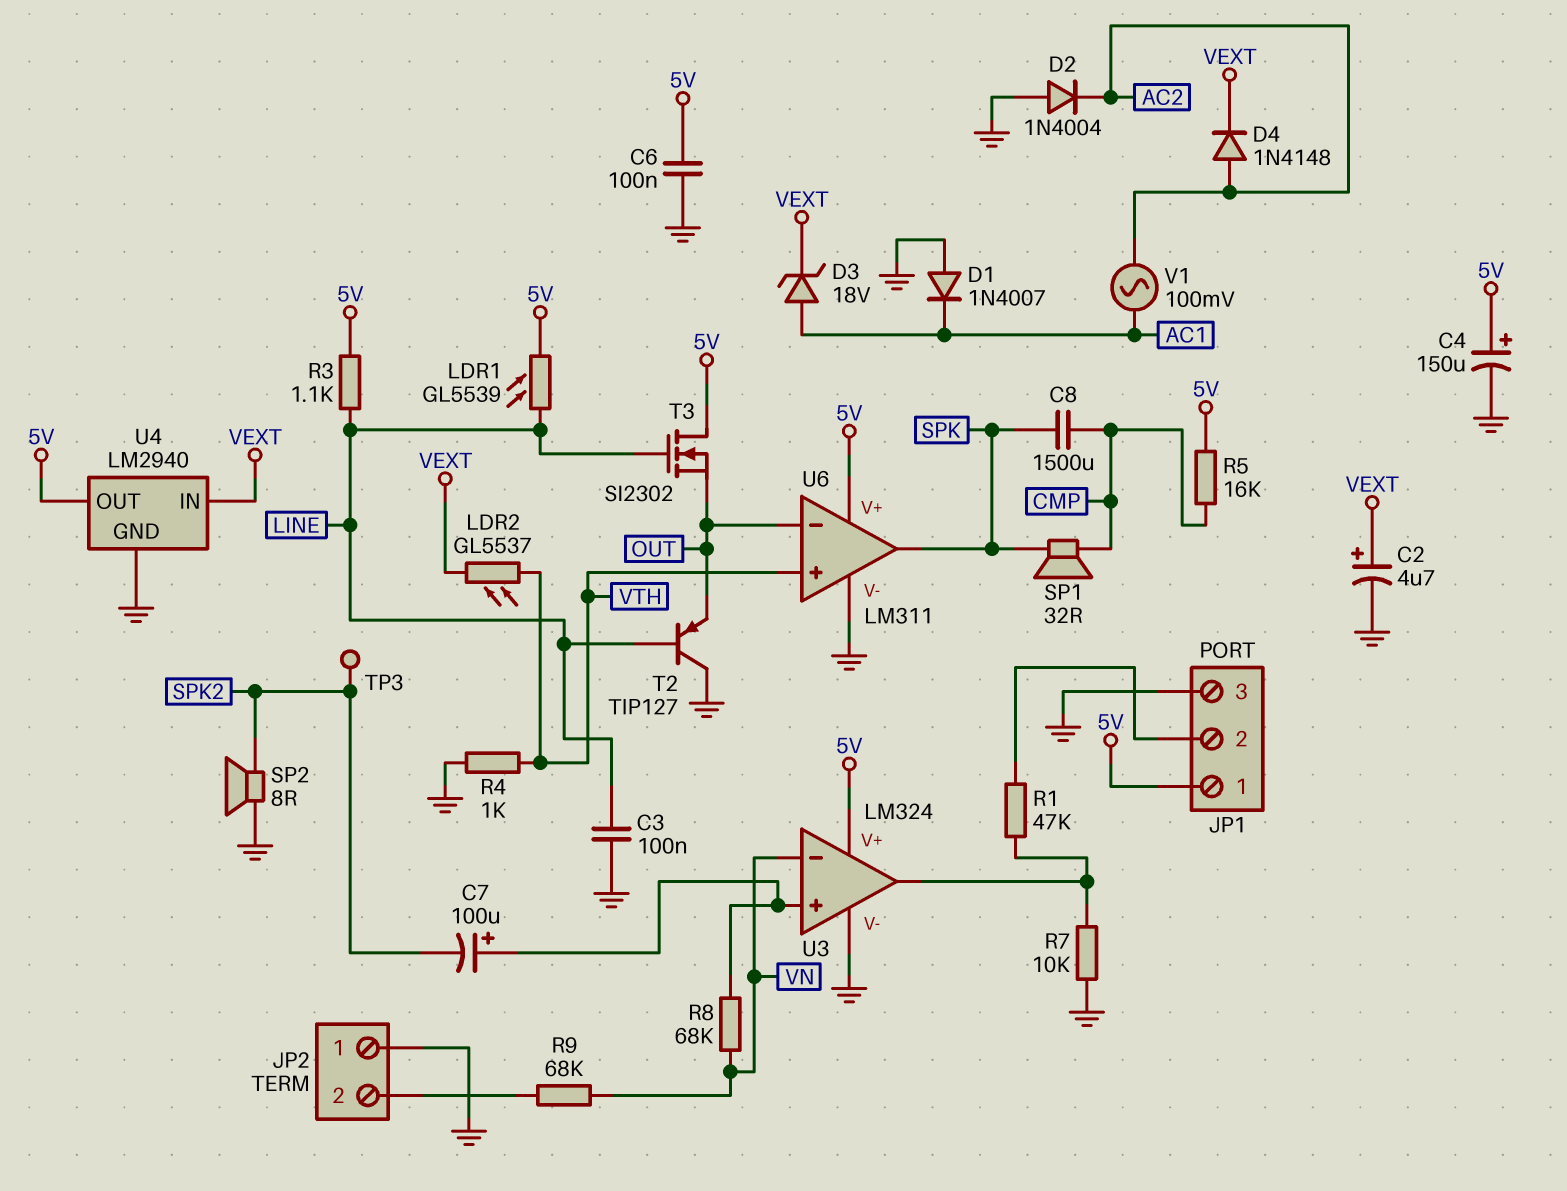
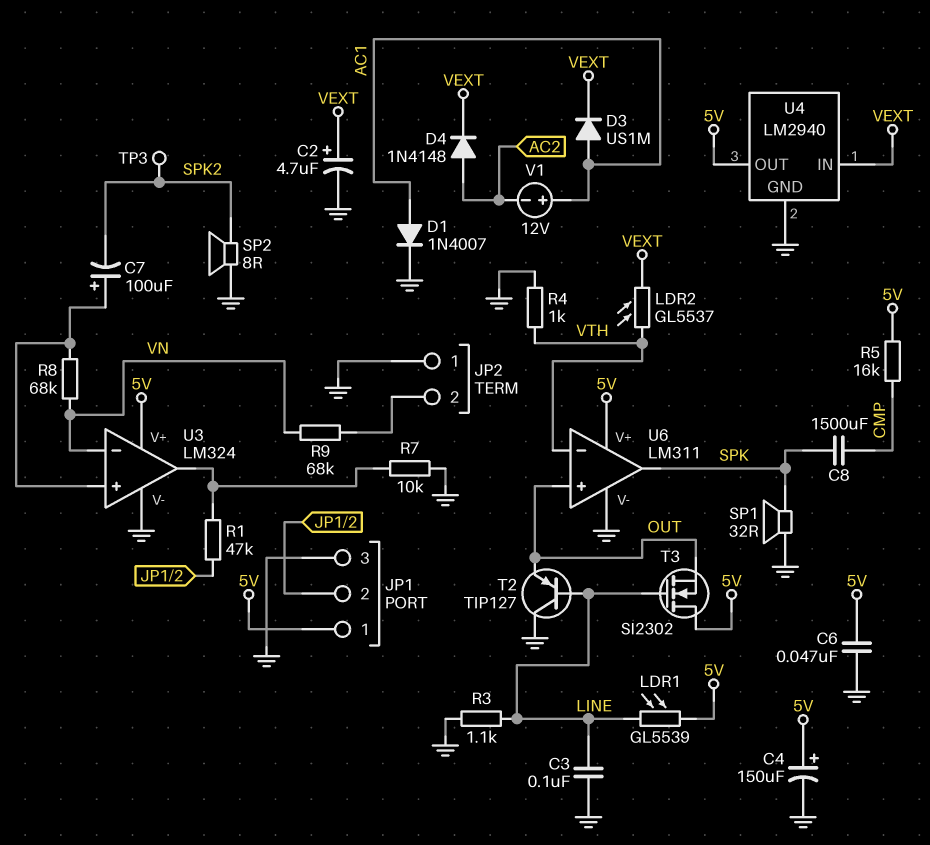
C6: 100nF (5V, GND) -> 47nF (5V, GND)
D1: diode 1N4007 (A GND, K AC1) -> diode 1N4007 (A AC1, K GND)
D2: diode 1N4004 (A GND, K AC2) -> none
D3: zener 18V (A AC1, K VEXT) -> diode US1M (A AC1, K VEXT)
R3: 1.1k (5V, LINE) -> 1.1k (GND, LINE)
SP1: speaker 32R (CMP, SPK) -> speaker 32R (GND, SPK)
U6 pin in+: VTH -> OUT
U6 pin in-: OUT -> VTH
V1: AC 100mV (AC1, AC2) -> 12V (plus AC1, minus AC2)

